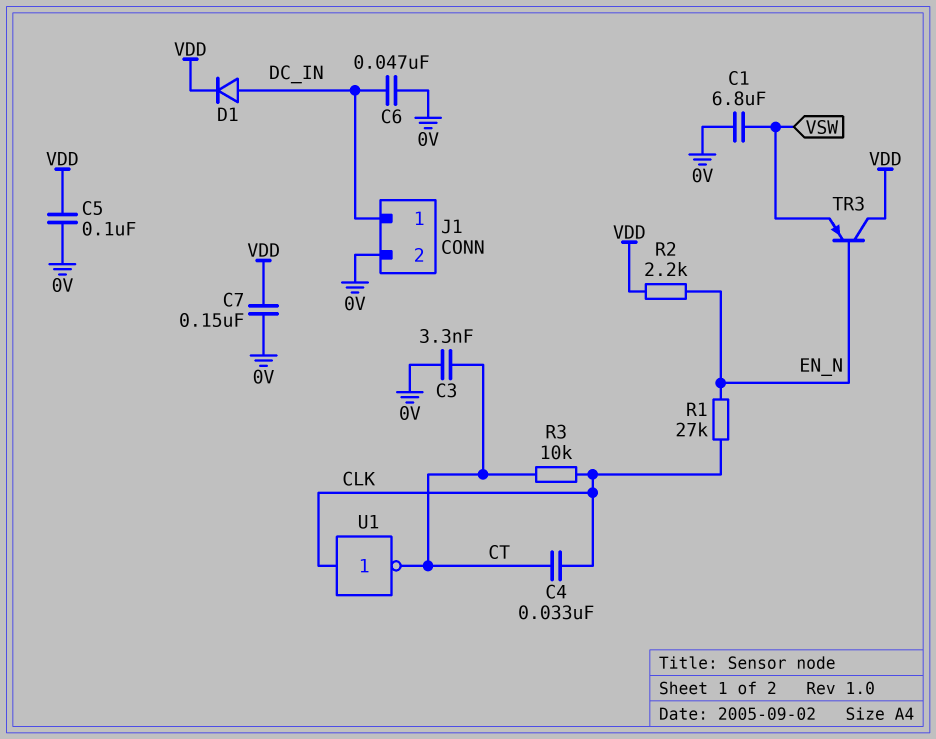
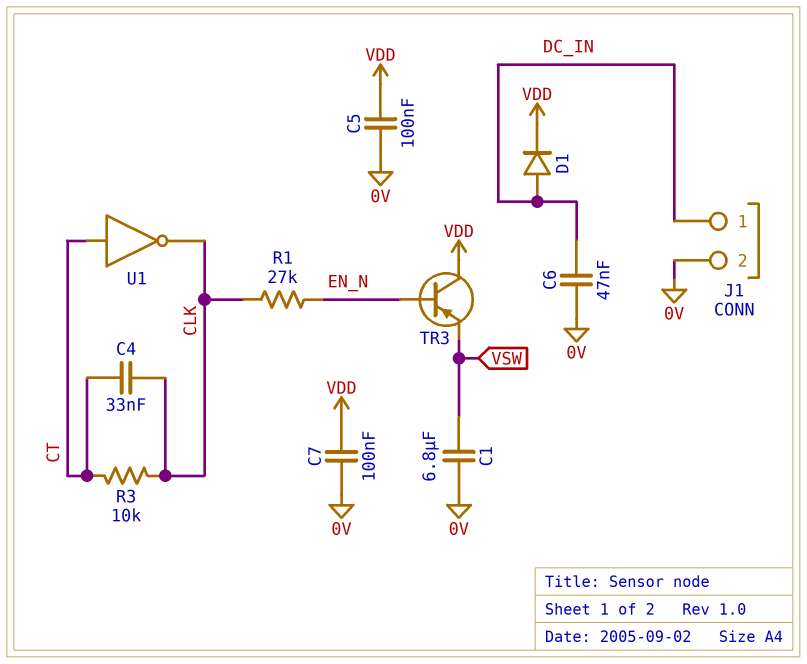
C3: 3.3nF (0V, CT) -> none
C7: 150nF (0V, VDD) -> 100nF (0V, VDD)
R2: 2.2k (EN_N, VDD) -> none
U1: NOT (in CLK, out CT) -> NOT (in CT, out CLK)

